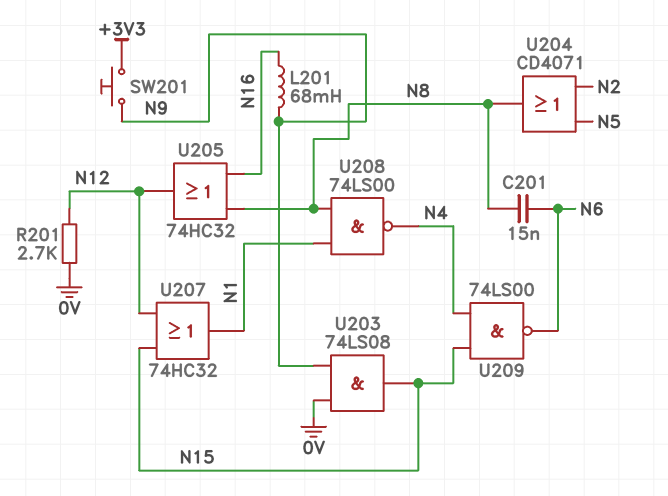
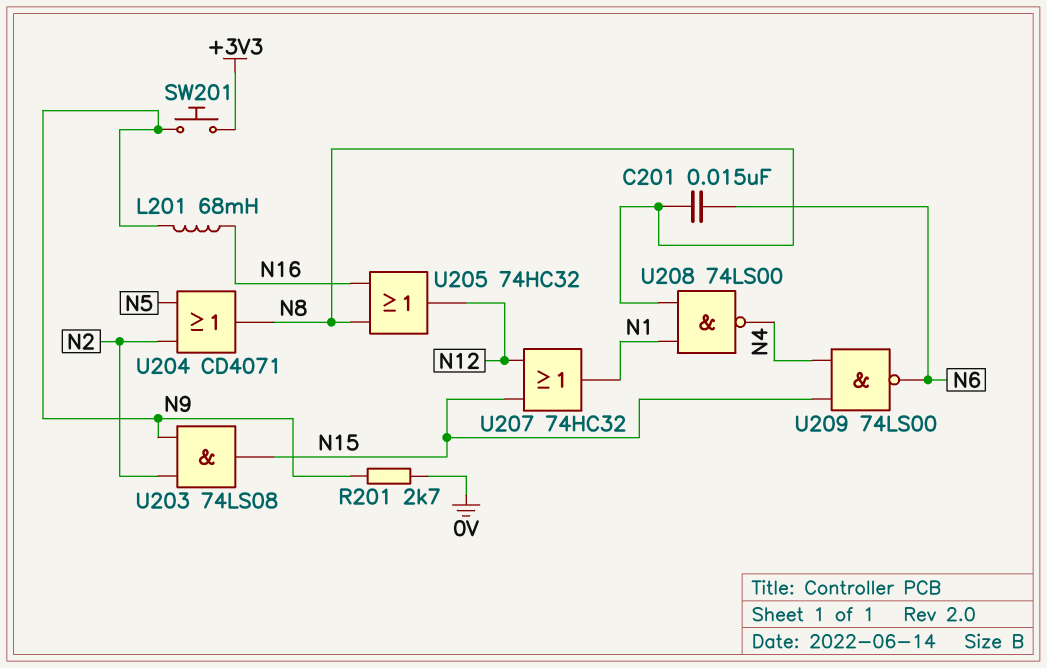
R201: 2.7k (0V, N12) -> 2.7k (0V, N9)
U203: AND 74LS08 (in 0V, in N9, out N15) -> AND 74LS08 (in N2, in N9, out N15)

